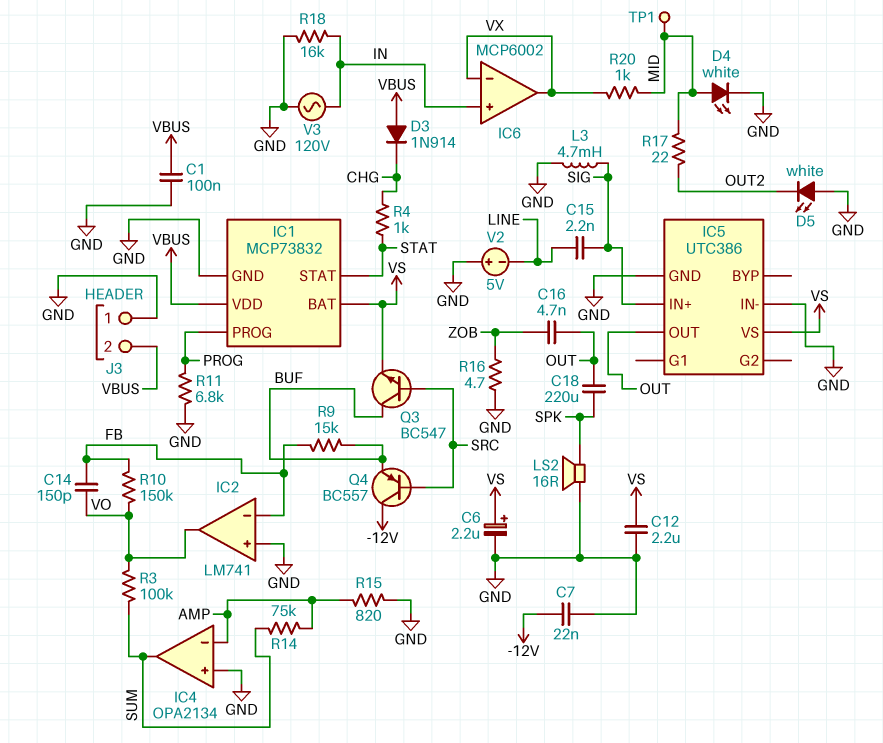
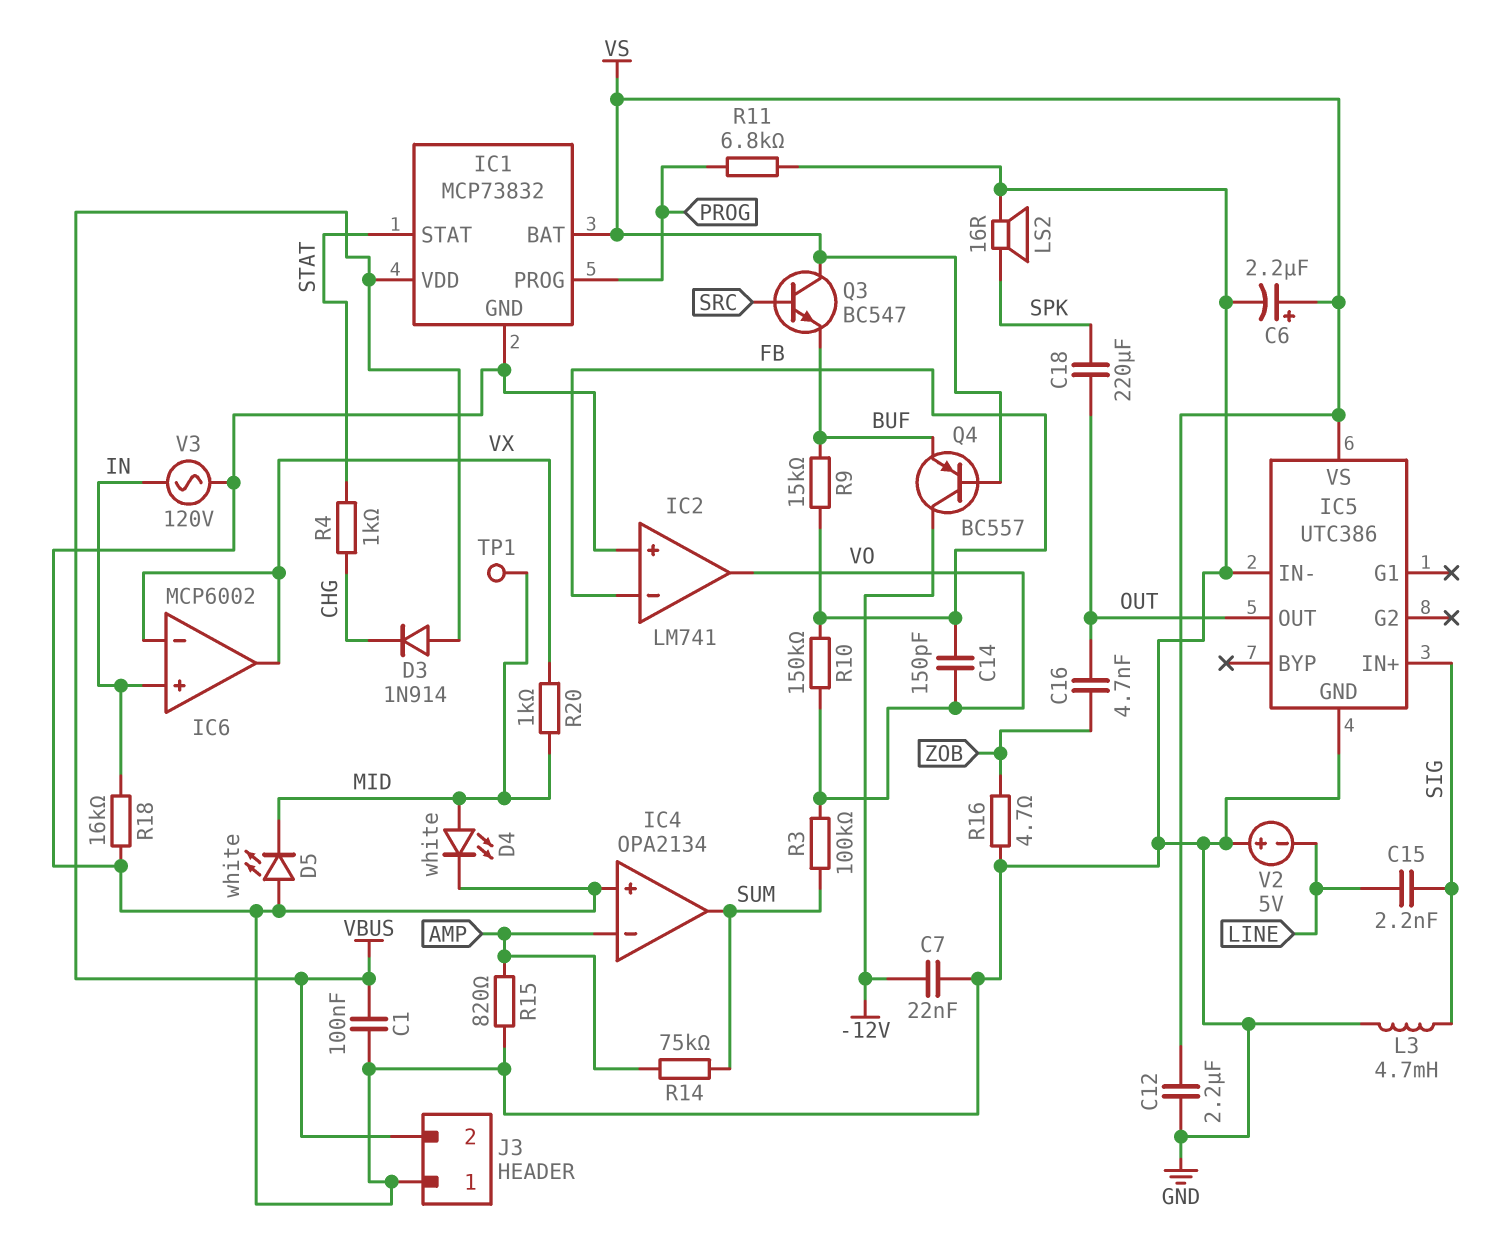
D5: LED white (A GND, K OUT2) -> LED white (A GND, K MID)
Q3: NPN BC547 (B SRC, C BUF, E VS) -> NPN BC547 (B SRC, C VS, E BUF)
Q4: PNP BC557 (B SRC, C -12V, E BUF) -> PNP BC557 (B VS, C -12V, E BUF)
R17: 22 (MID, OUT2) -> none

